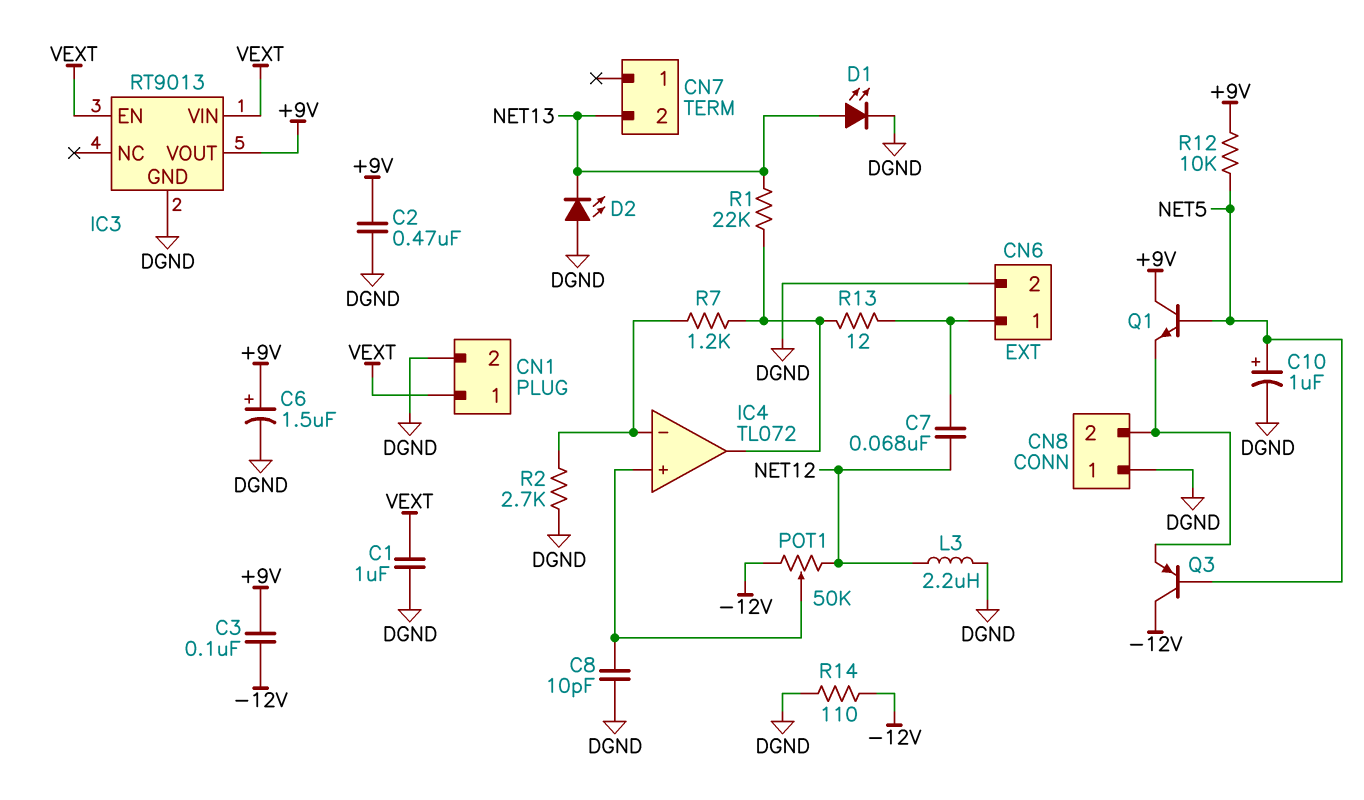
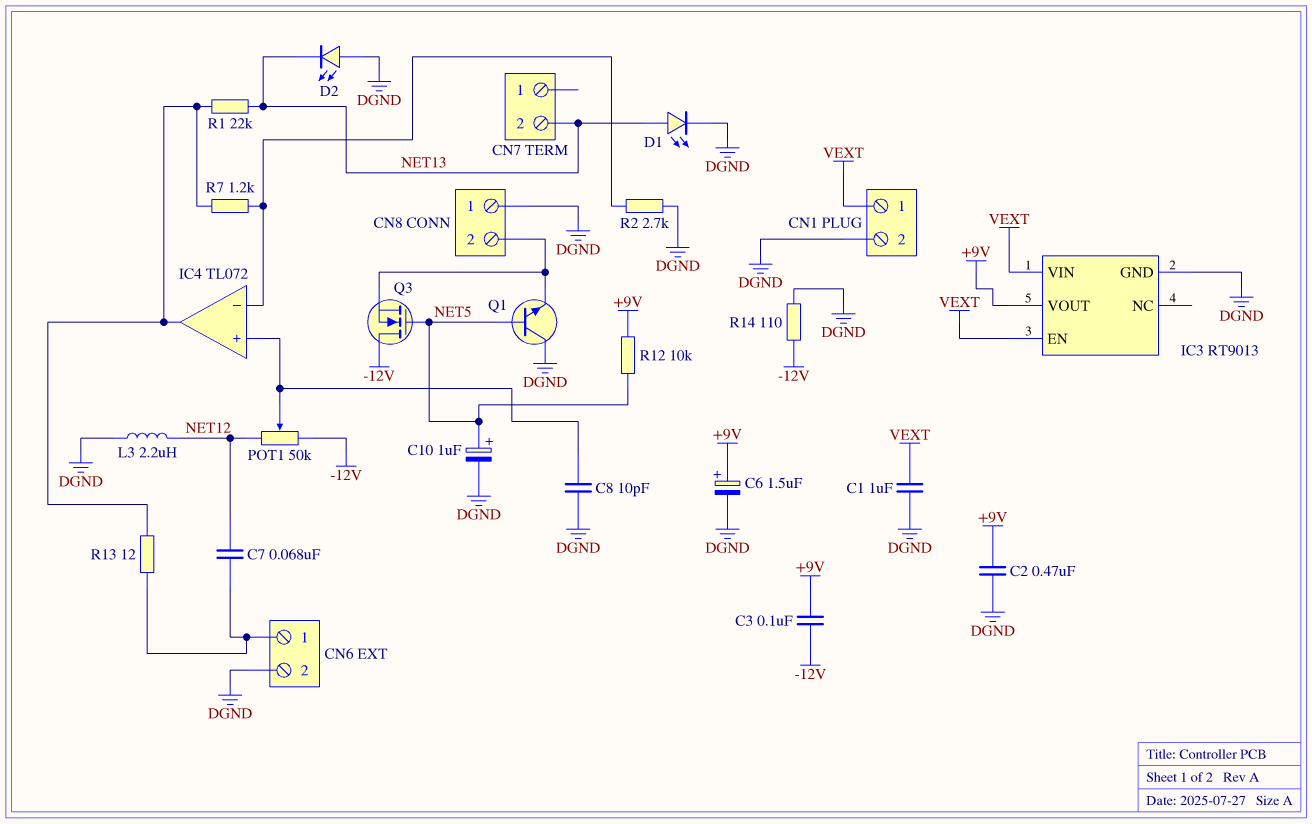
Q1: NPN (B NET5, C +9V, E CN8/2) -> NPN (B NET5, C DGND, E CN8/2)
Q3: PNP (B NET5, C -12V, E CN8/2) -> NMOS (G NET5, D -12V, S CN8/2)

